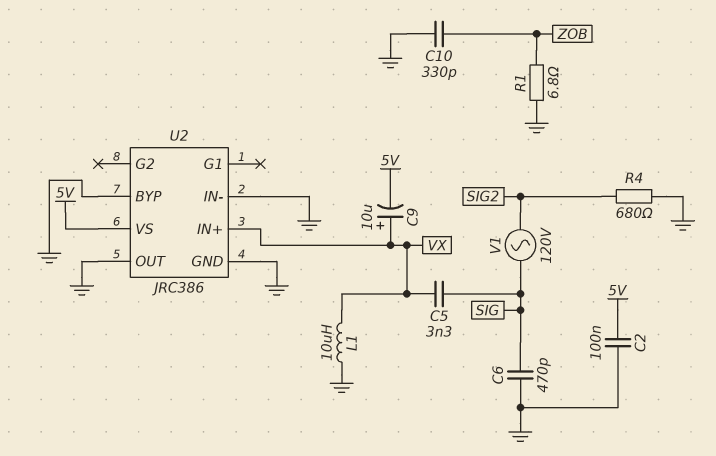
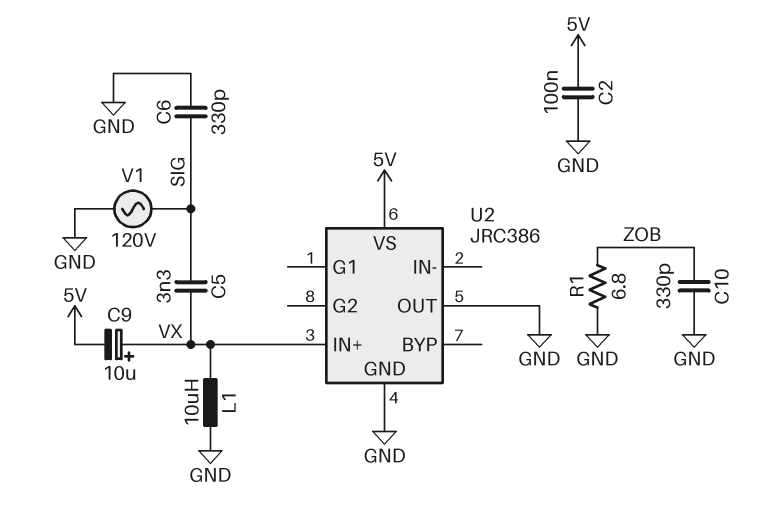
C6: 470pF (GND, SIG) -> 330pF (GND, SIG)
R4: 680 (GND, SIG2) -> none
U2 pin BYP: GND -> none
U2 pin IN-: GND -> none
V1: AC 120V (SIG, SIG2) -> AC 120V (GND, SIG)

